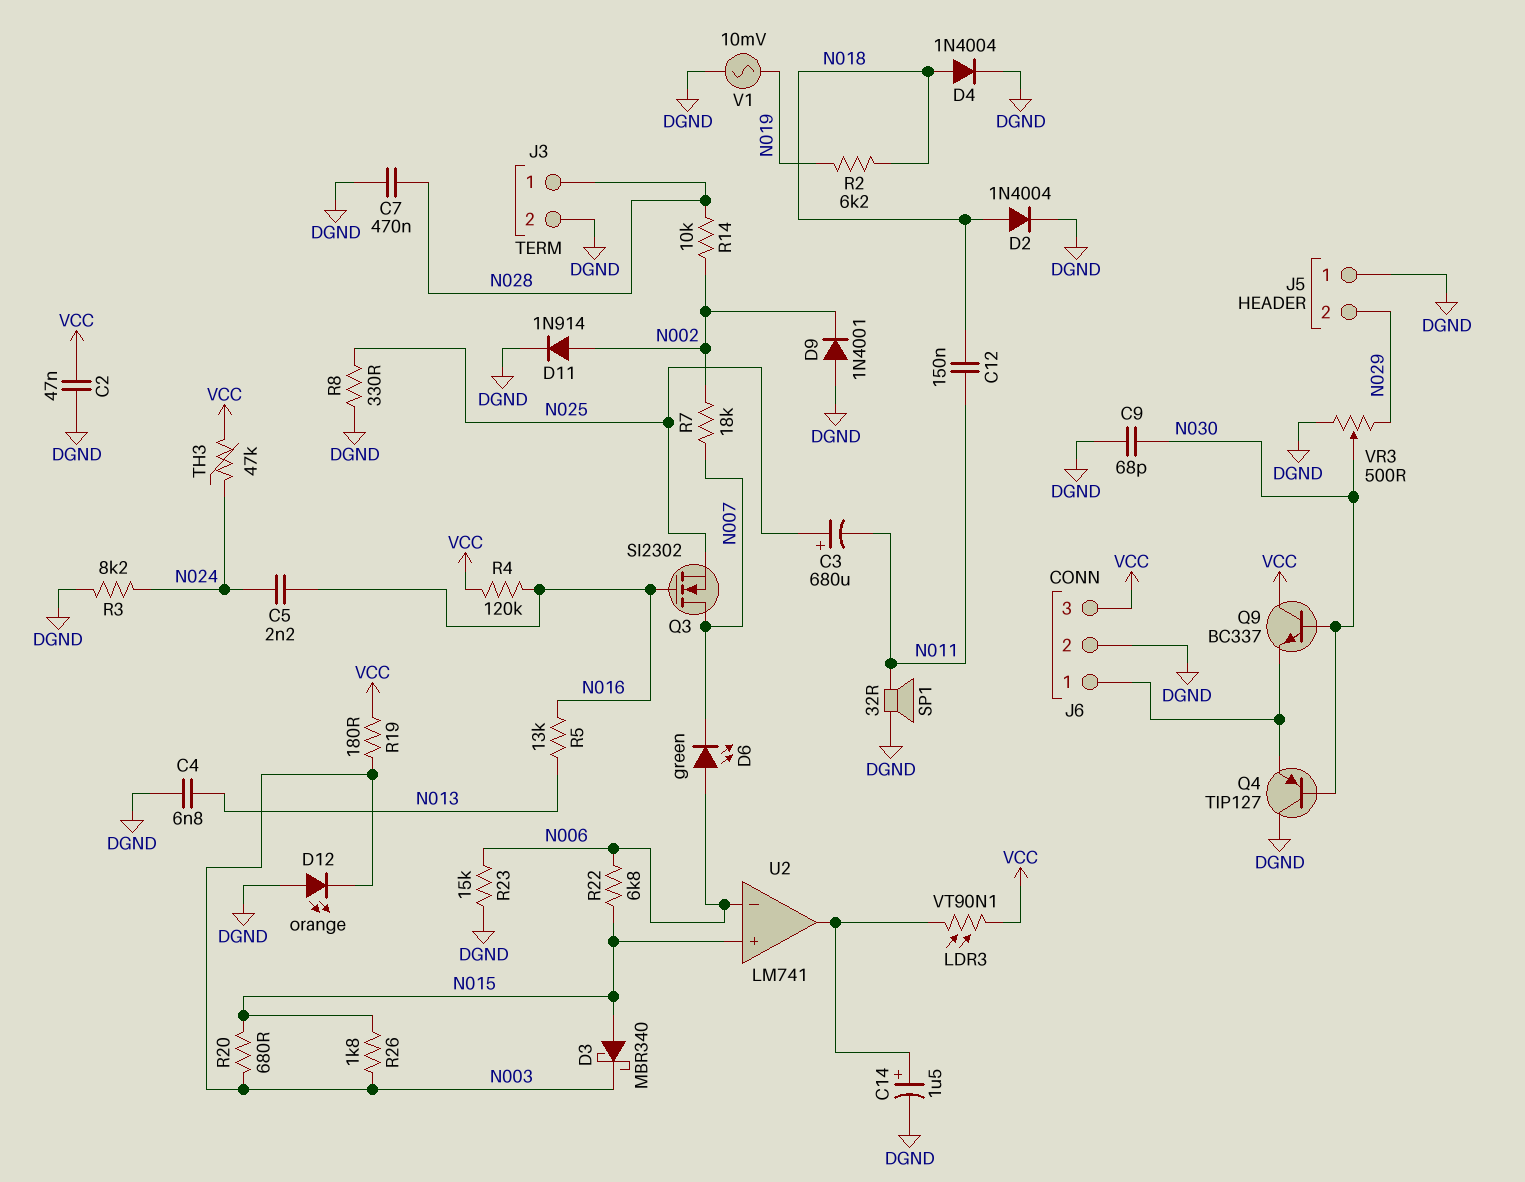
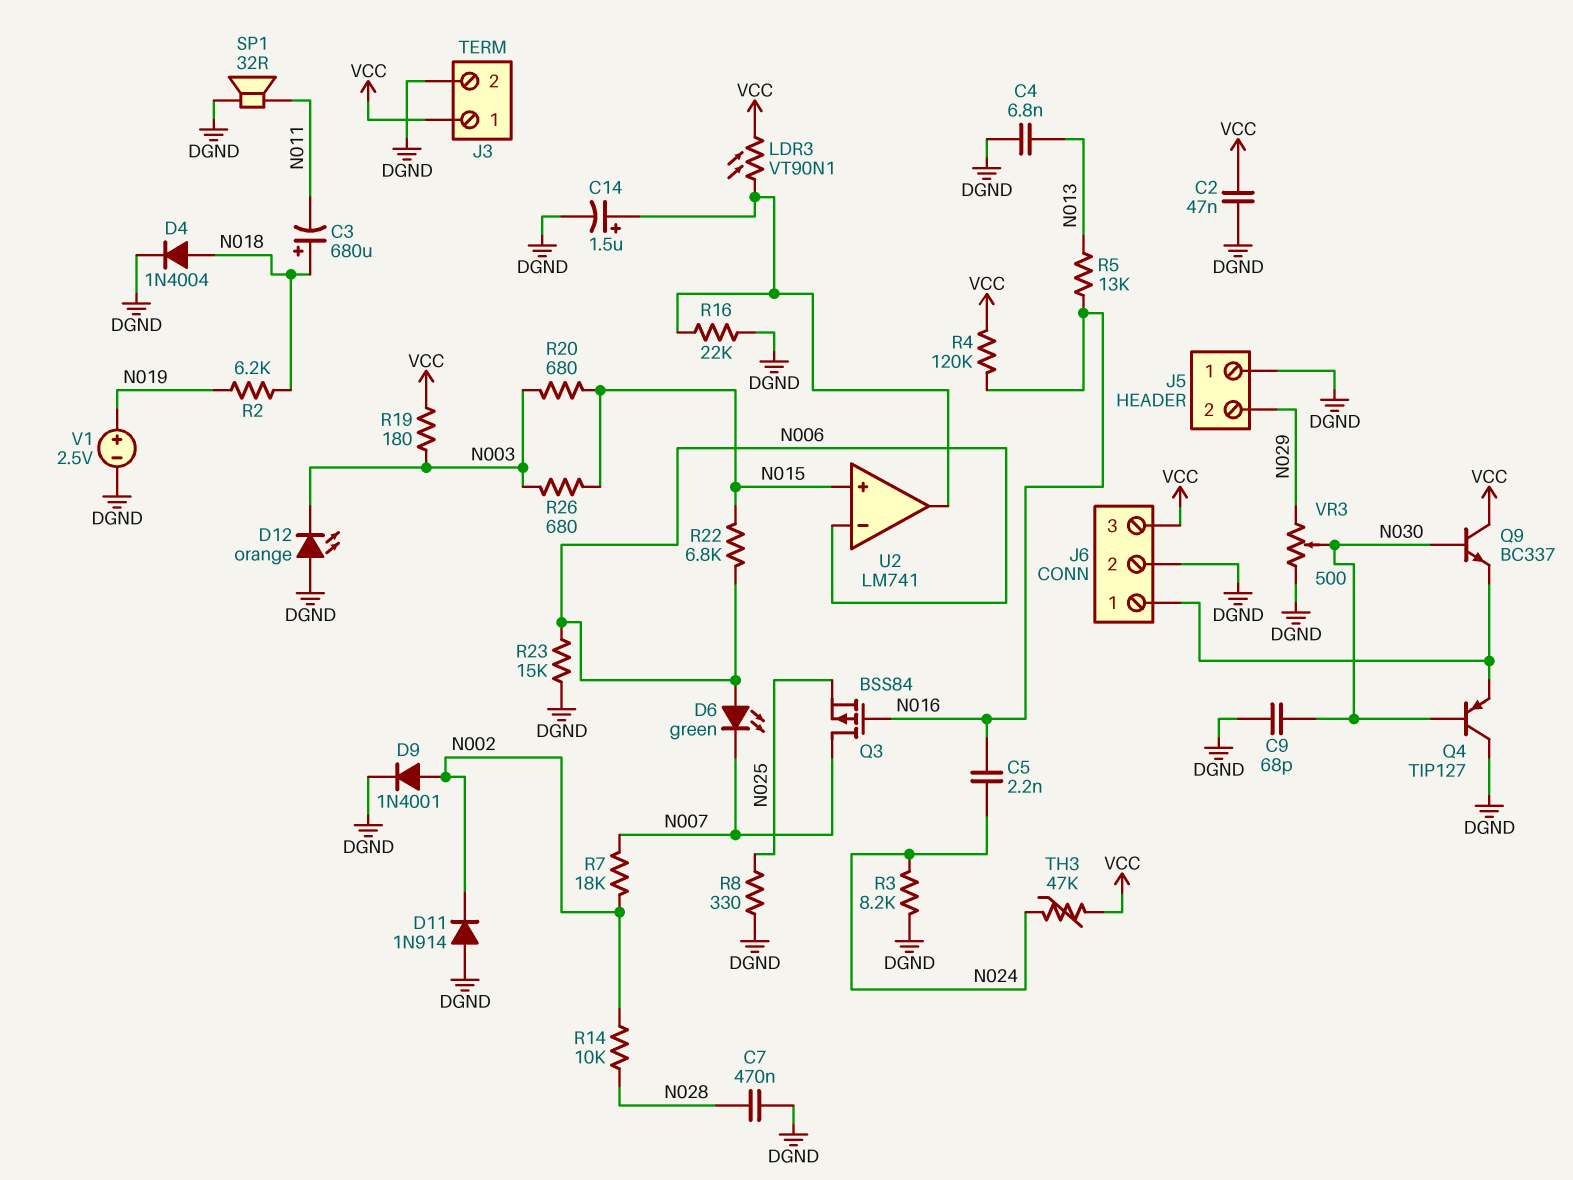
C3: 680uF (plus N025, minus N011) -> 680uF (plus N018, minus N011)
C12: 150nF (N011, N018) -> none
D2: diode 1N4004 (A N018, K DGND) -> none
D3: schottky MBR340 (A N015, K N003) -> none
D9: diode 1N4001 (A DGND, K N002) -> diode 1N4001 (A N002, K DGND)
D11: diode 1N914 (A N002, K DGND) -> diode 1N914 (A DGND, K N002)
J3 pin 1: N028 -> VCC
Q3: NMOS SI2302 (G N016, D N007, S N025) -> PMOS BSS84 (G N016, D N007, S N025)
R16: none -> 22k (DGND, U2/out)
R26: 1.8k (N003, N015) -> 680 (N003, N015)
V1: AC 10mV (DGND, N019) -> 2.5V (plus N019, minus DGND)

